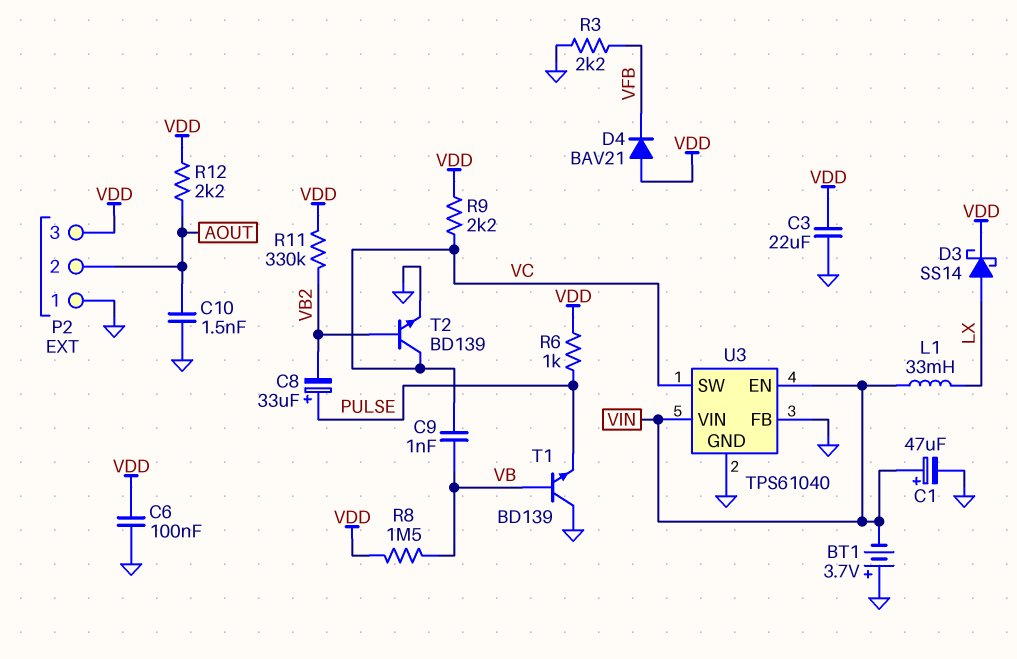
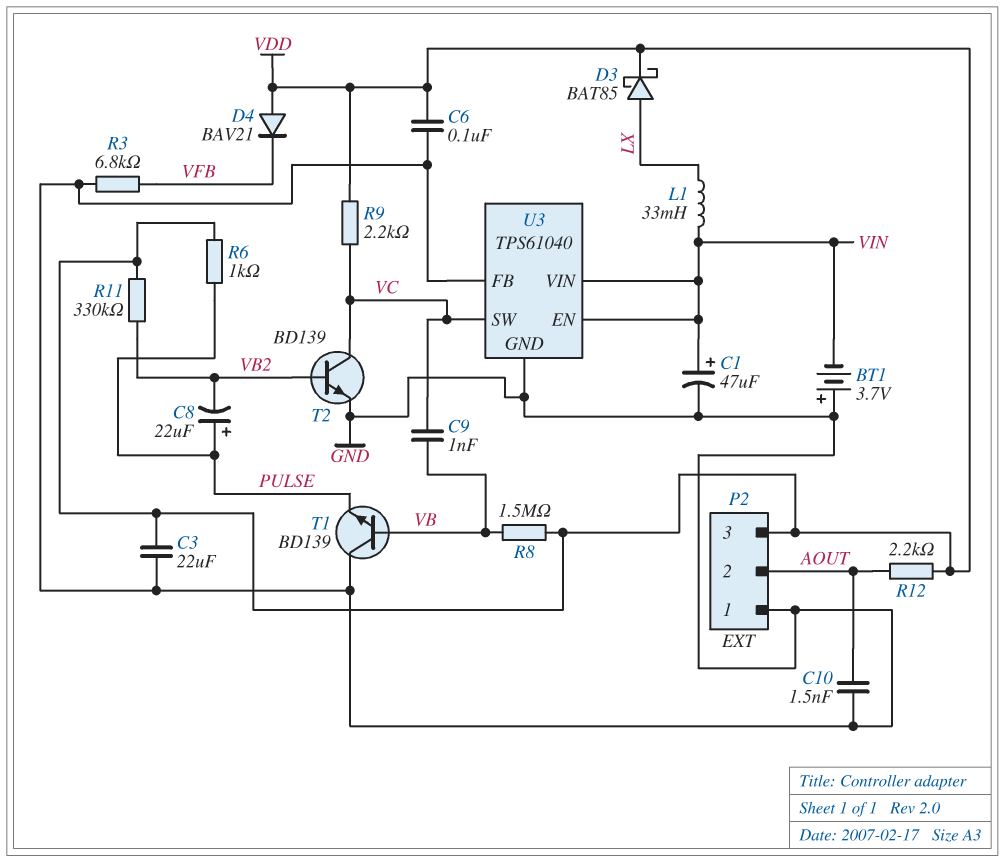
C8: 33uF (plus PULSE, minus VB2) -> 22uF (plus PULSE, minus VB2)
D3: schottky SS14 (A LX, K VDD) -> schottky BAT85 (A LX, K VDD)
R3: 2.2k (GND, VFB) -> 6.8k (GND, VFB)

